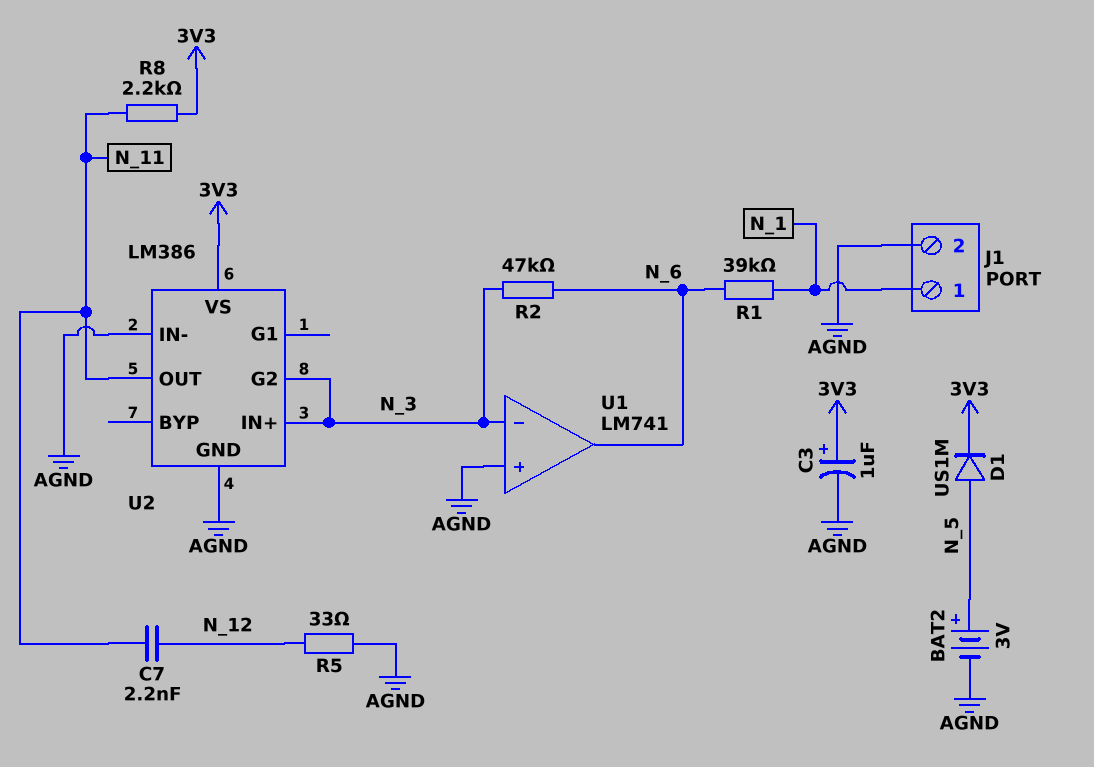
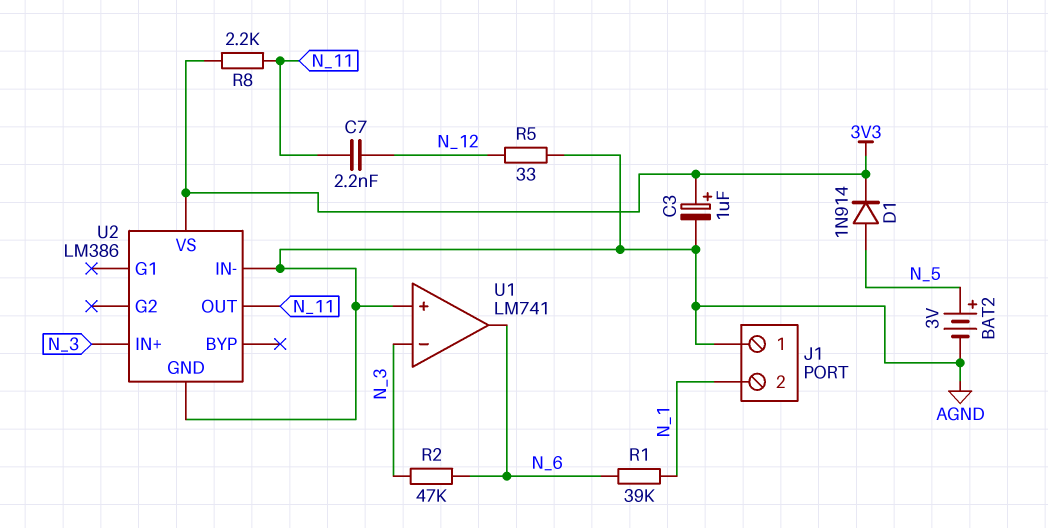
D1: diode US1M (A N_5, K 3V3) -> diode 1N914 (A N_5, K 3V3)
J1 pin 1: N_1 -> AGND
J1 pin 2: AGND -> N_1
U2 pin G2: N_3 -> none

